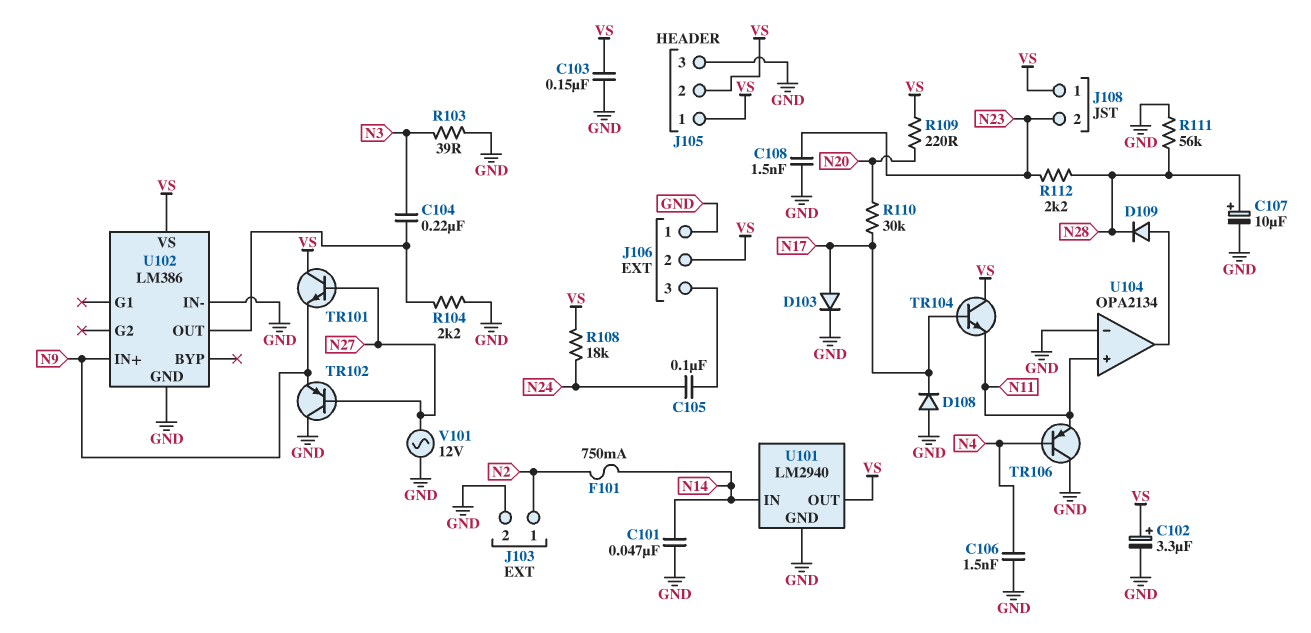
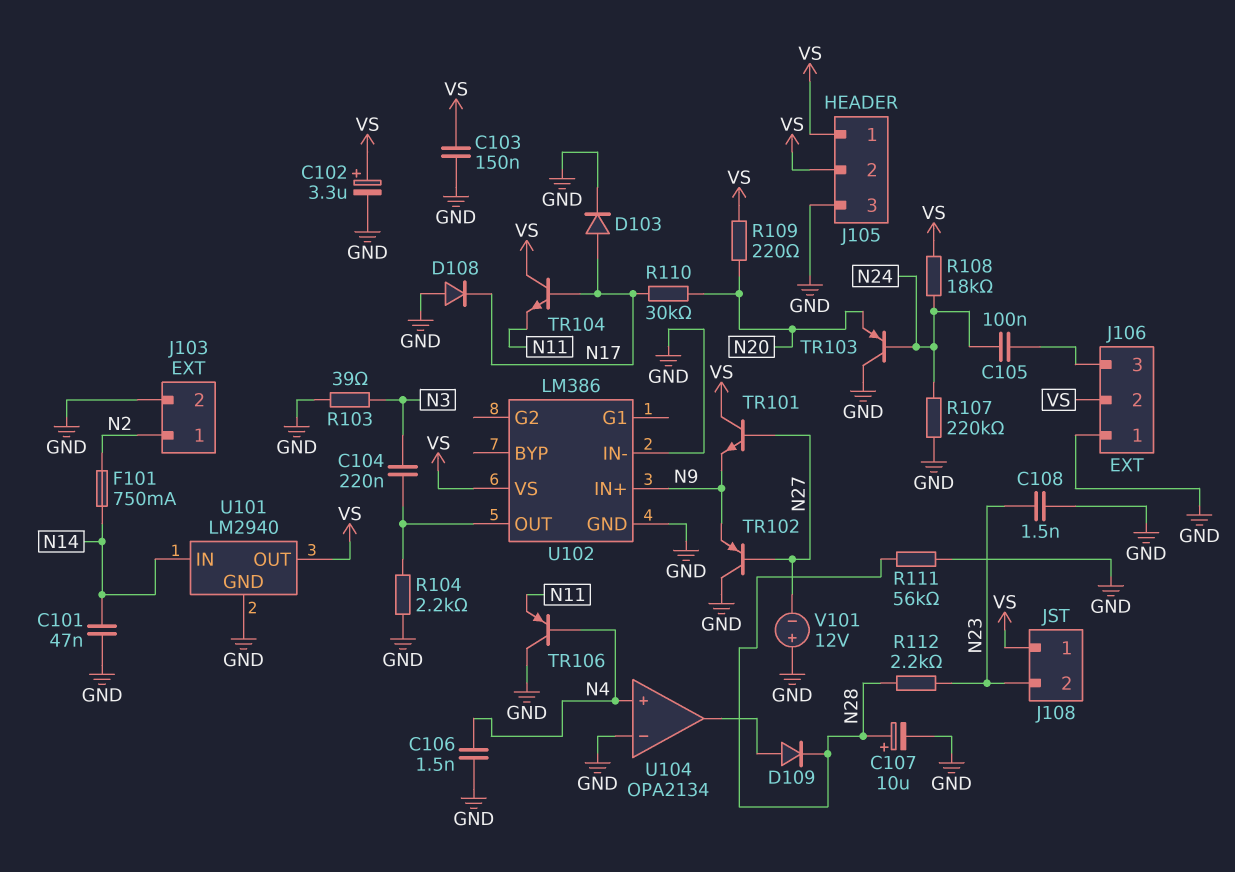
R107: none -> 220k (GND, N24)
TR103: none -> PNP (B N24, C GND, E N20)
U104 pin in+: N11 -> N4
V101: AC 12V (GND, N27) -> 12V (plus GND, minus N27)

